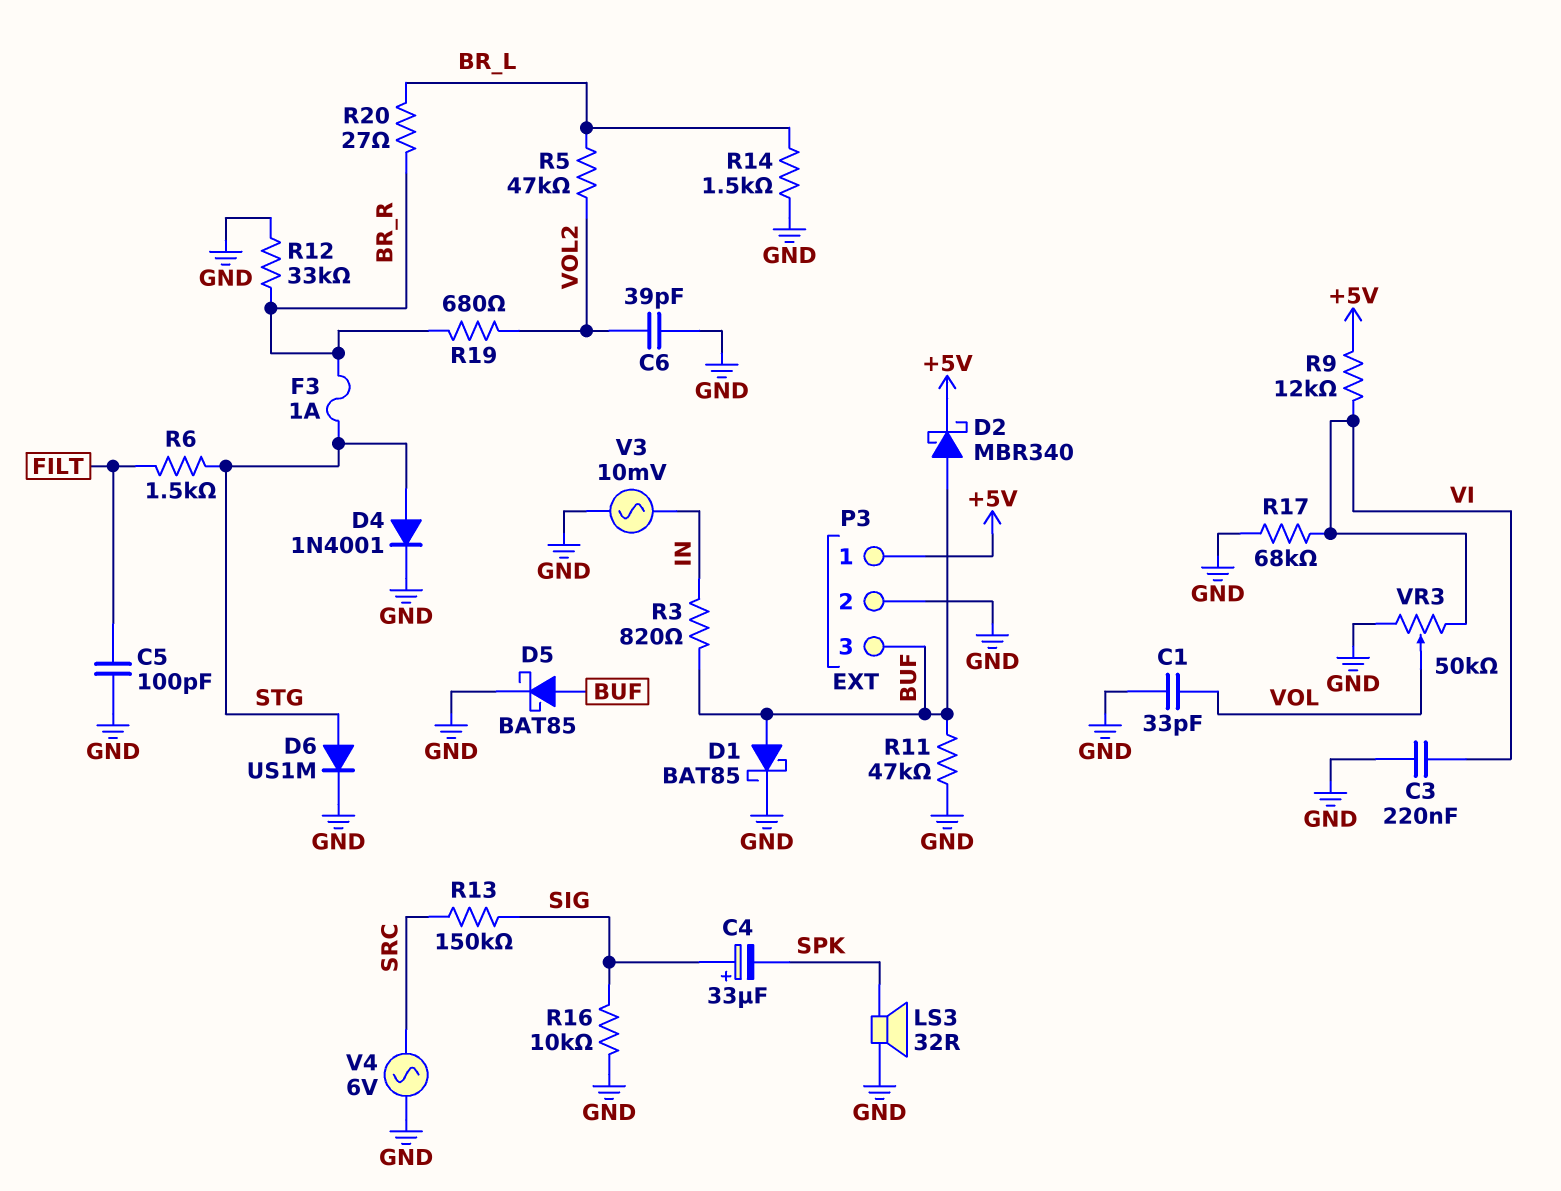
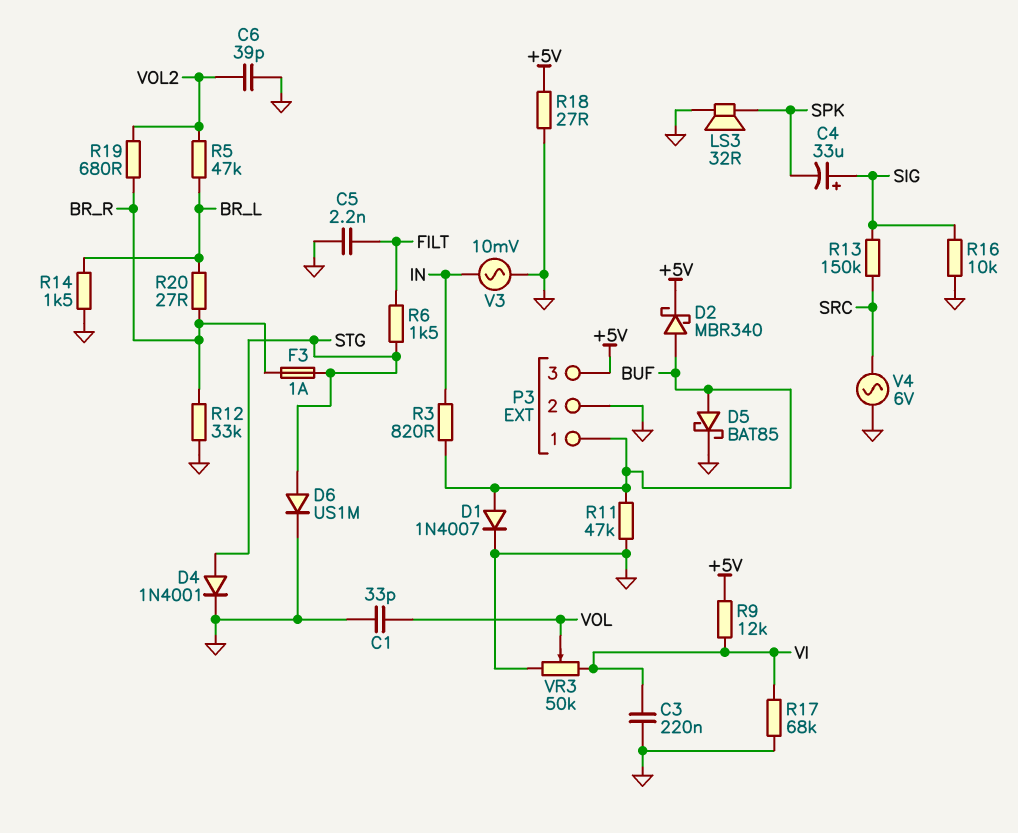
C5: 100pF (FILT, GND) -> 2.2nF (FILT, GND)
D1: schottky BAT85 (A BUF, K GND) -> diode 1N4007 (A BUF, K GND)
P3 pin 1: +5V -> BUF
P3 pin 3: BUF -> +5V
R18: none -> 27 (+5V, GND)

